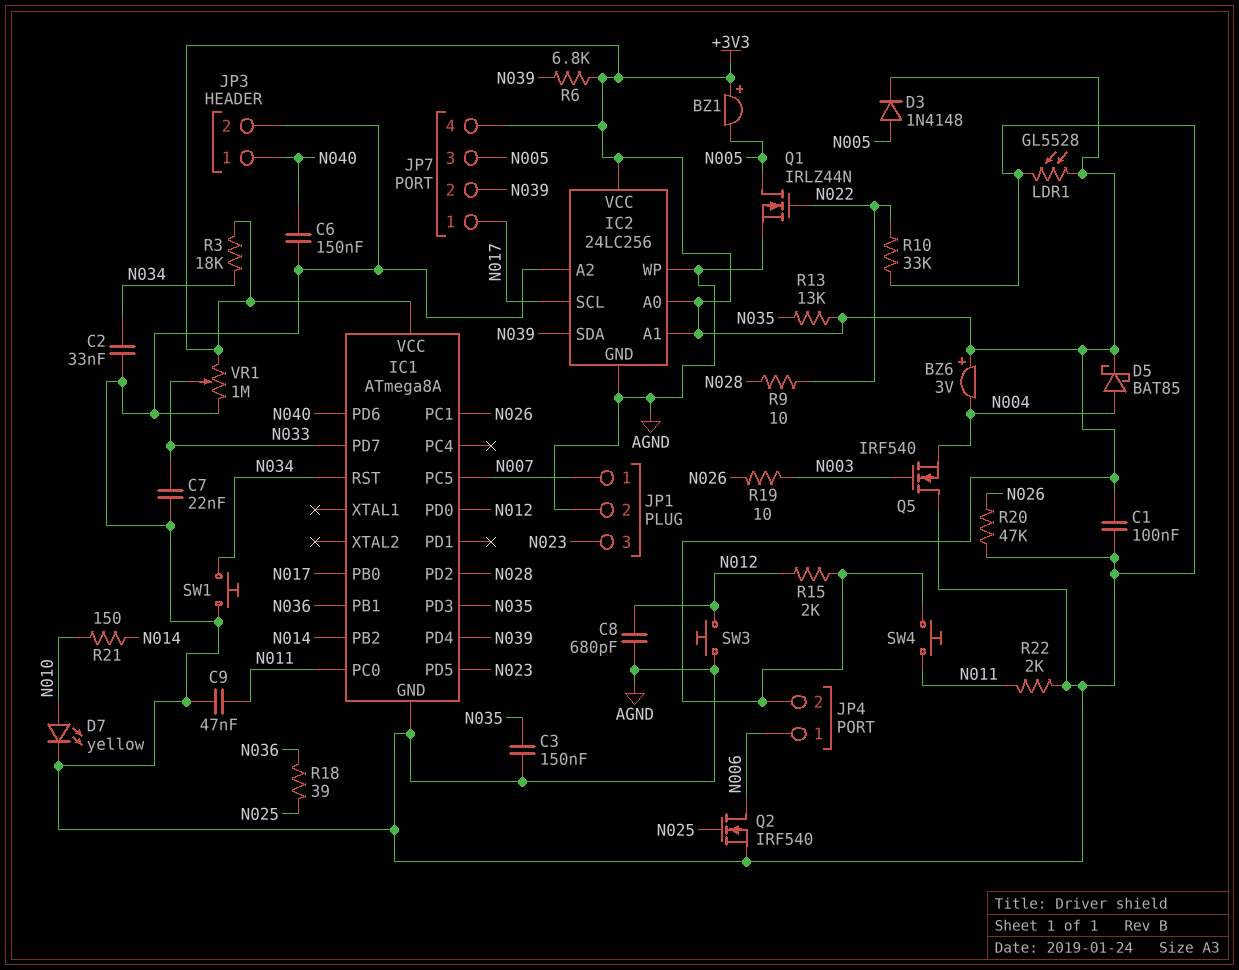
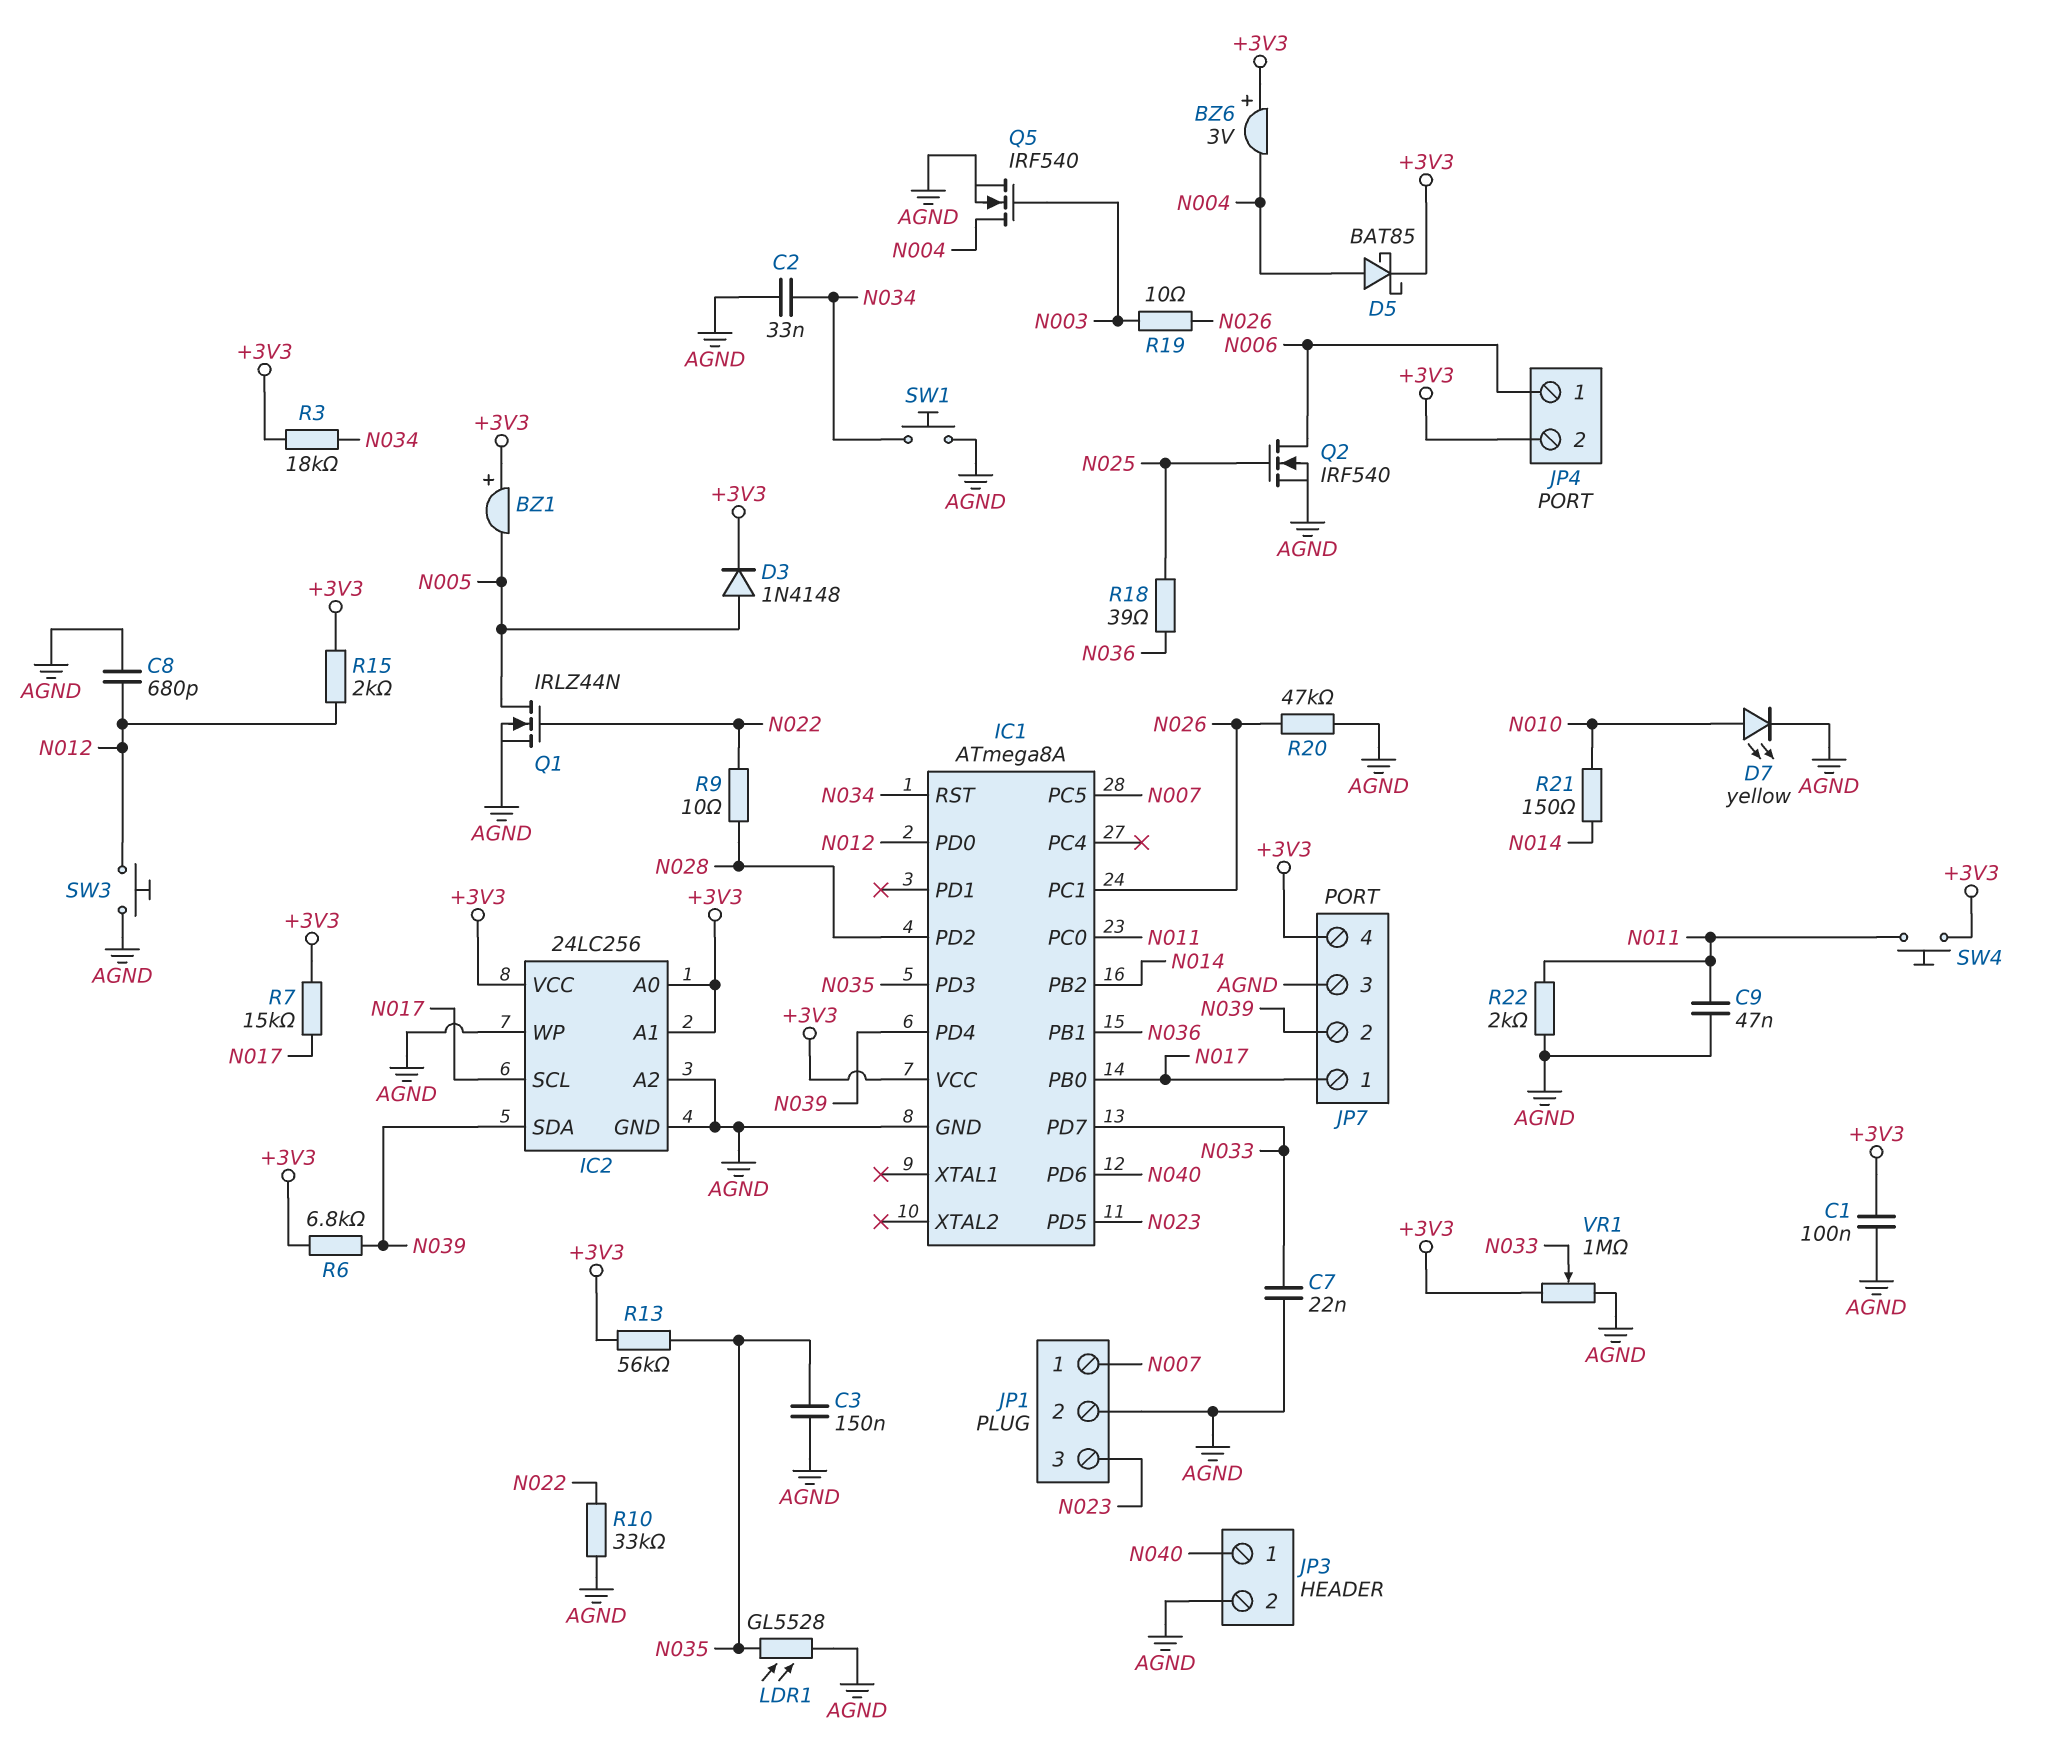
C6: 150nF (AGND, N040) -> none
JP7 pin 3: N005 -> AGND
LDR1: GL5528 (+3V3, AGND) -> GL5528 (AGND, N035)
Q5: NMOS IRF540 (G N003, D AGND, S N004) -> NMOS IRF540 (G N003, D N004, S AGND)
R7: none -> 15k (+3V3, N017)
R13: 13k (+3V3, N035) -> 56k (+3V3, N035)

